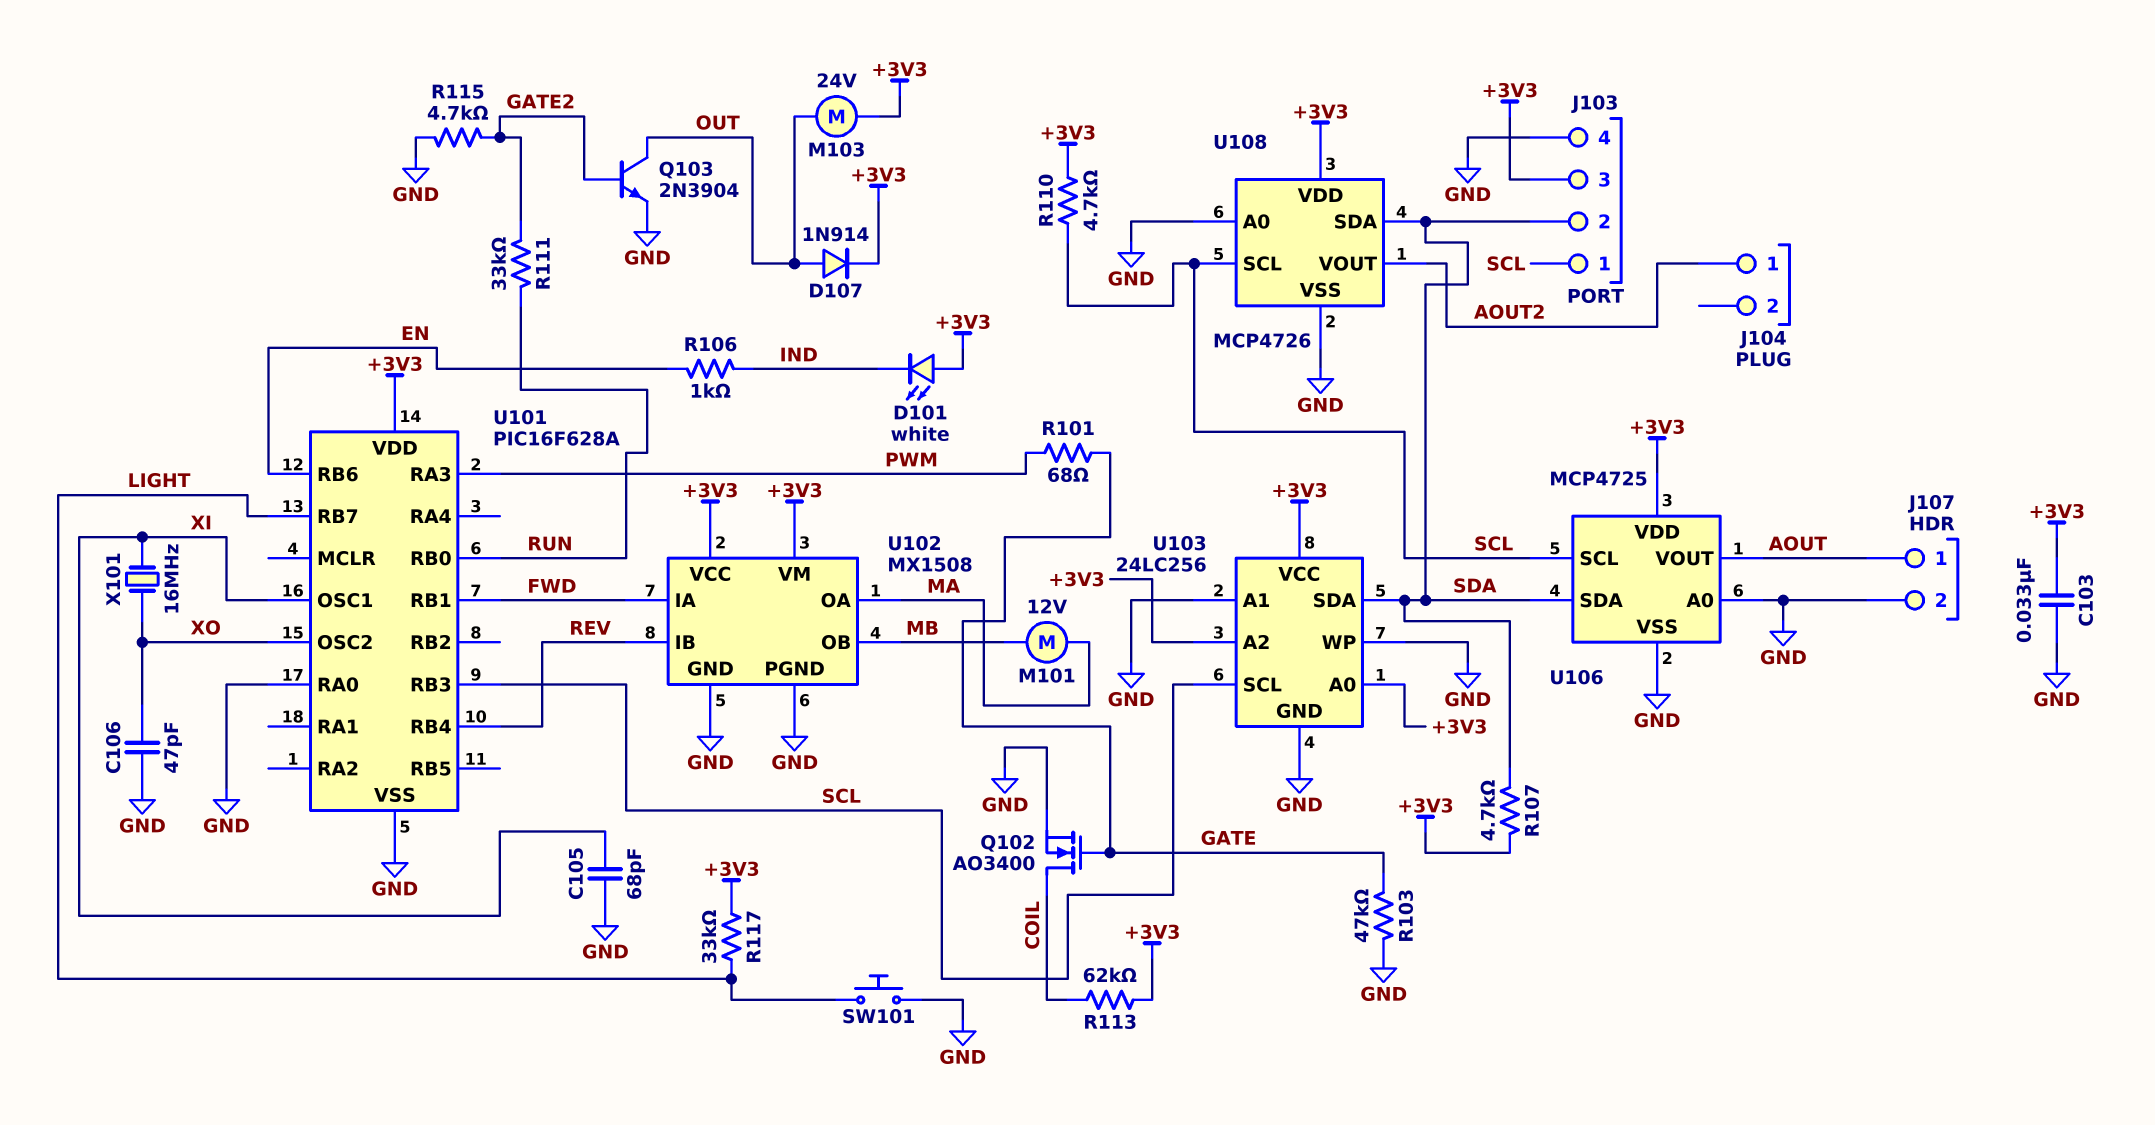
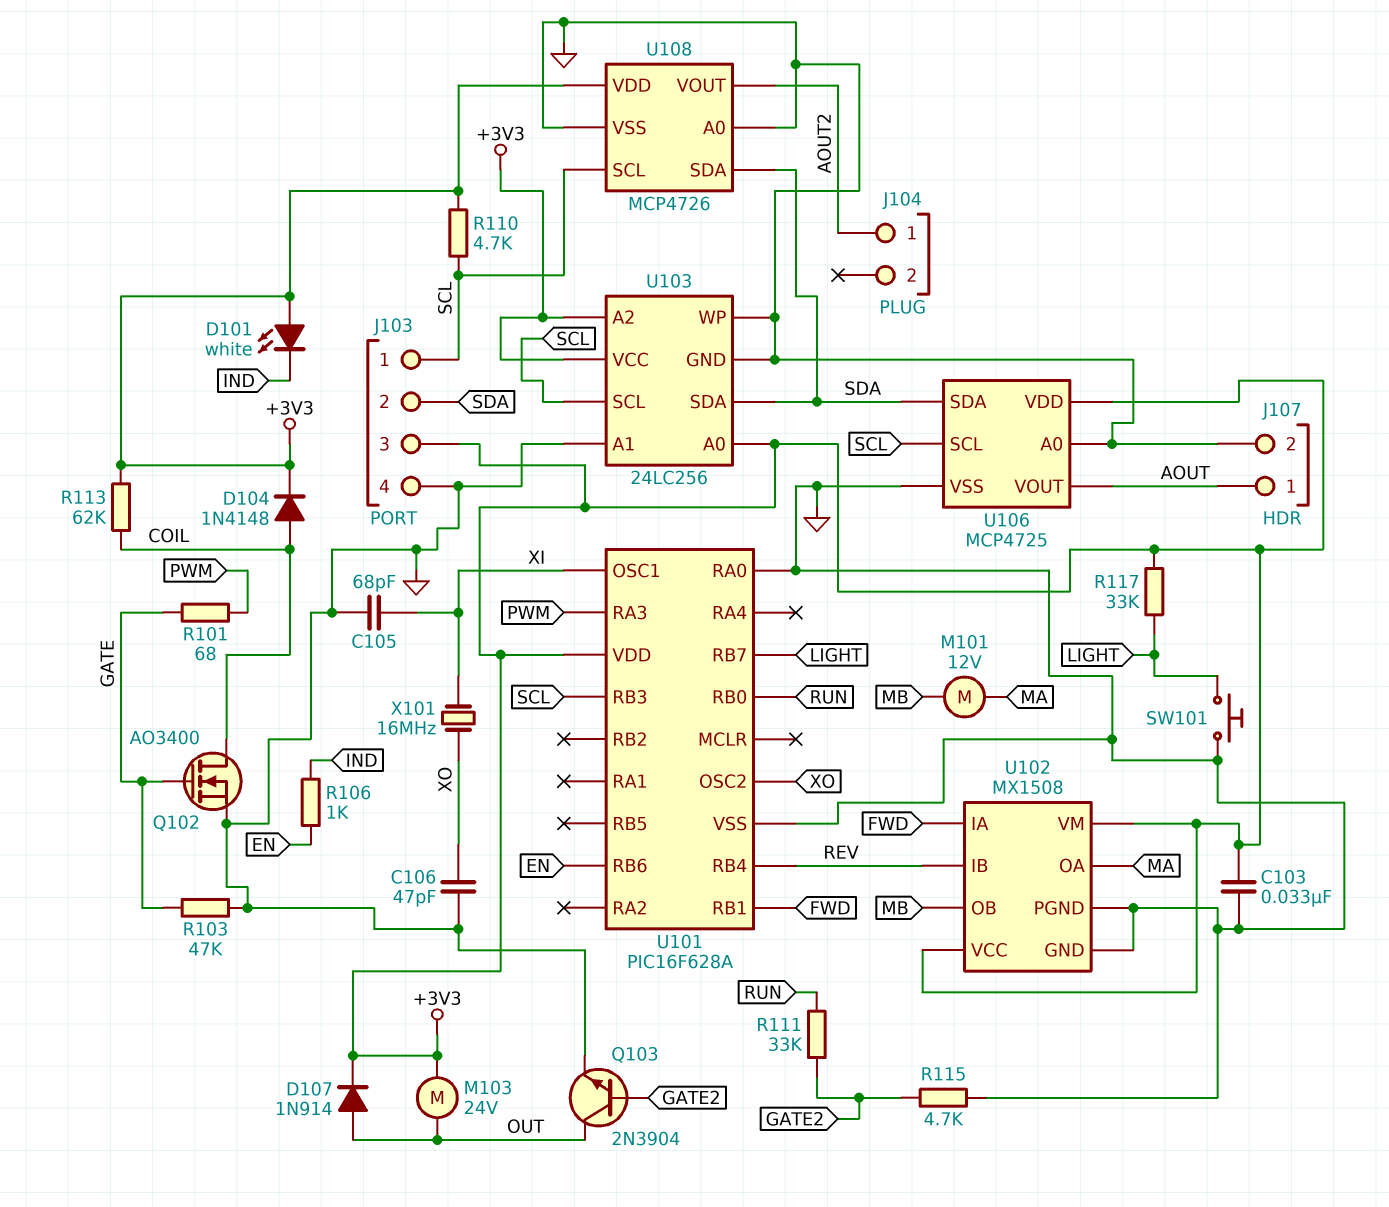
D104: none -> diode 1N4148 (A COIL, K +3V3)
R107: 4.7k (+3V3, SDA) -> none

